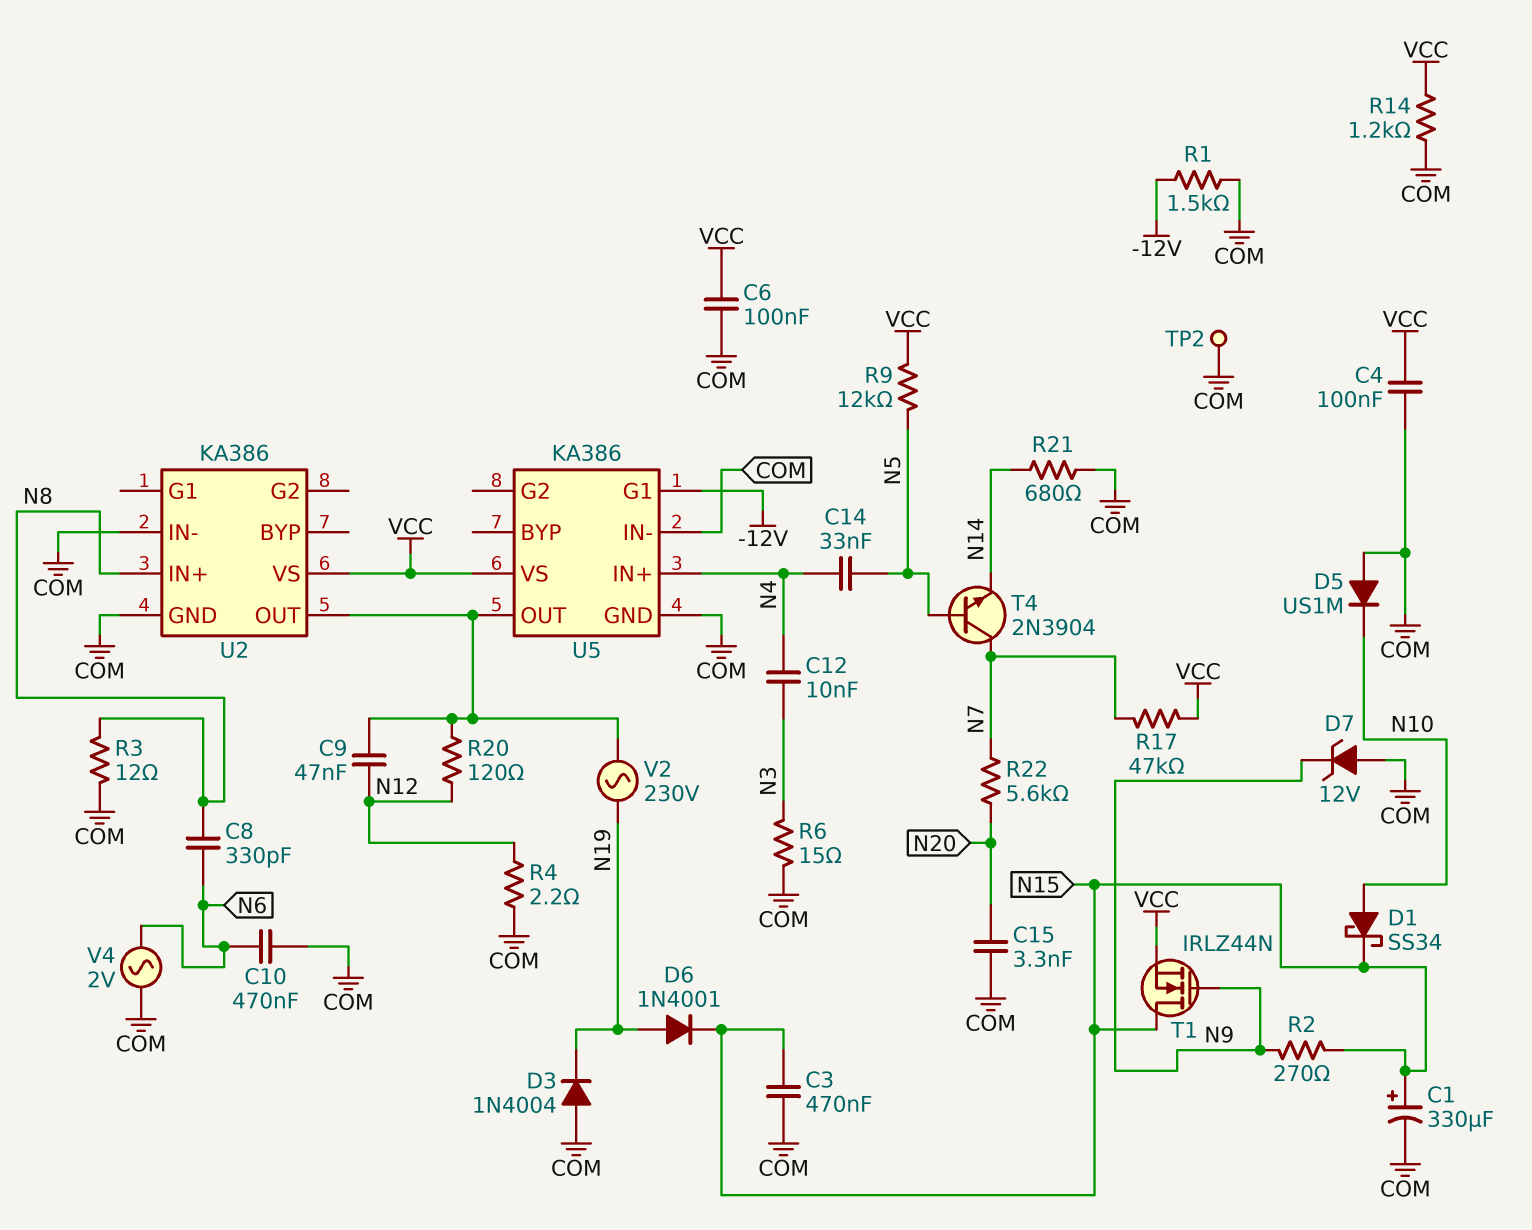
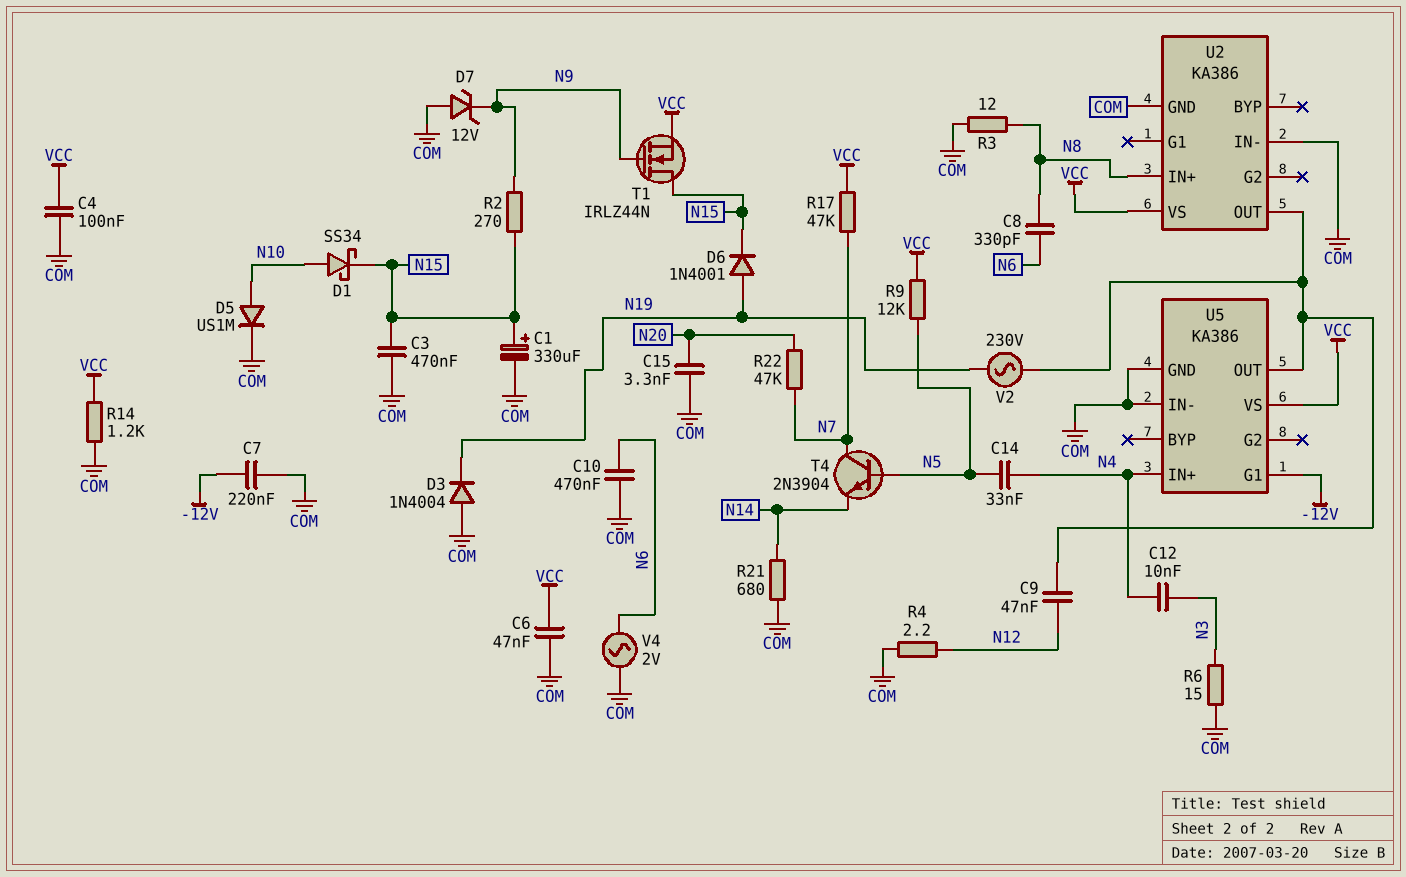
C6: 100nF (COM, VCC) -> 47nF (COM, VCC)
C7: none -> 220nF (-12V, COM)
D5: diode US1M (A COM, K N10) -> diode US1M (A N10, K COM)
R1: 1.5k (-12V, COM) -> none
R20: 120 (N12, U2/OUT) -> none
R22: 5.6k (N7, N20) -> 47k (N7, N20)
TP2: test point (COM) -> none

